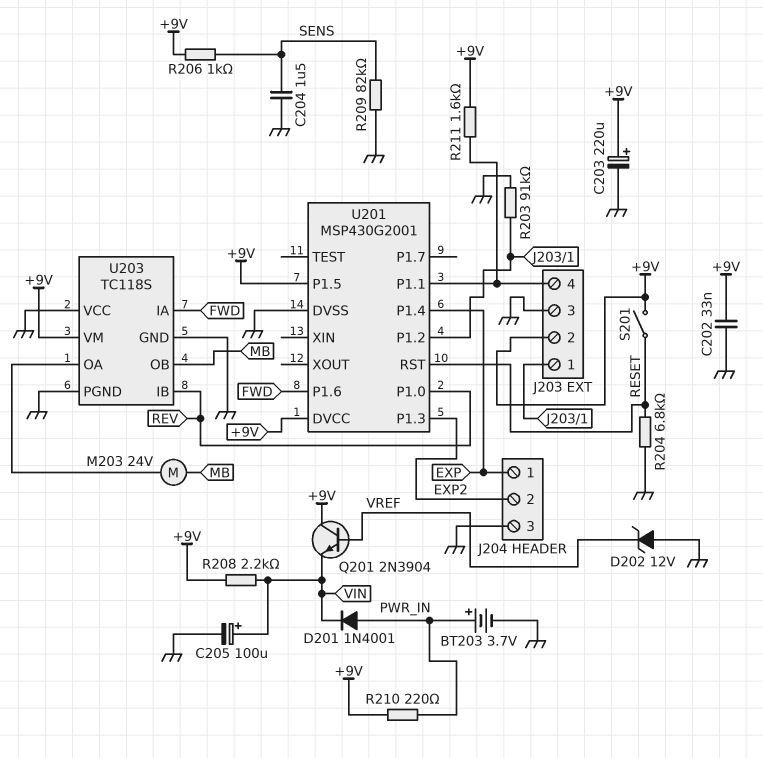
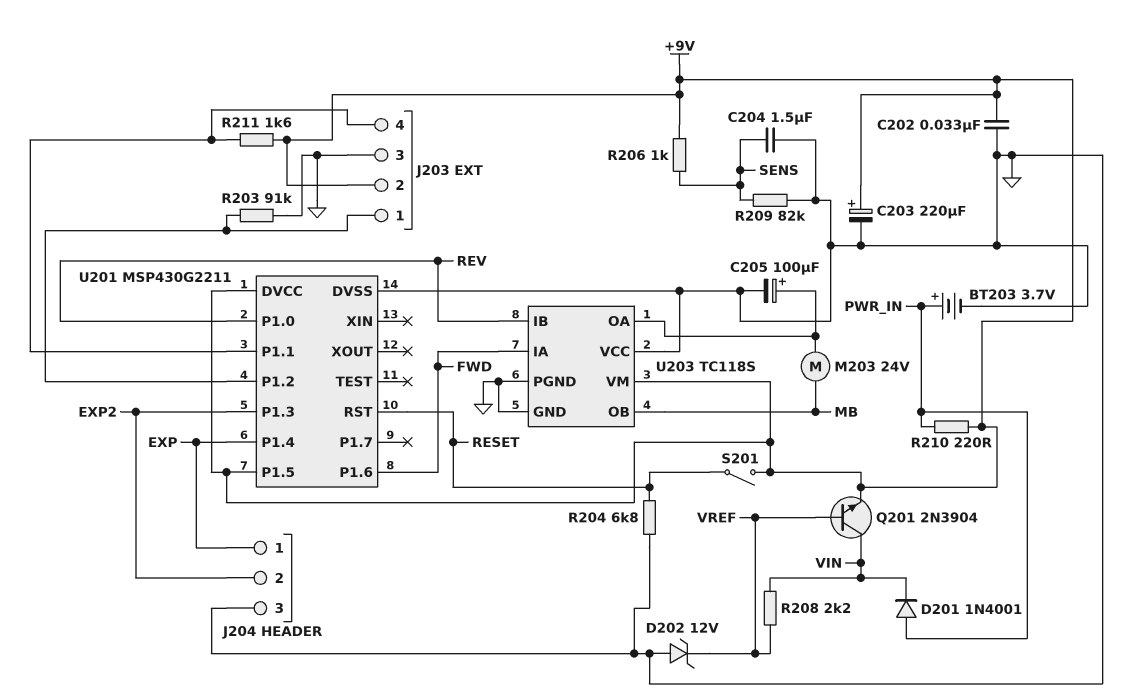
C205: 100uF (plus VIN, minus GND) -> 100uF (plus U203/OA, minus GND)
Q201: NPN 2N3904 (B VREF, C +9V, E VIN) -> NPN 2N3904 (B VREF, C VIN, E +9V)
R208: 2.2k (+9V, VIN) -> 2.2k (VIN, VREF)
U201: MSP430G2001 -> MSP430G2211

